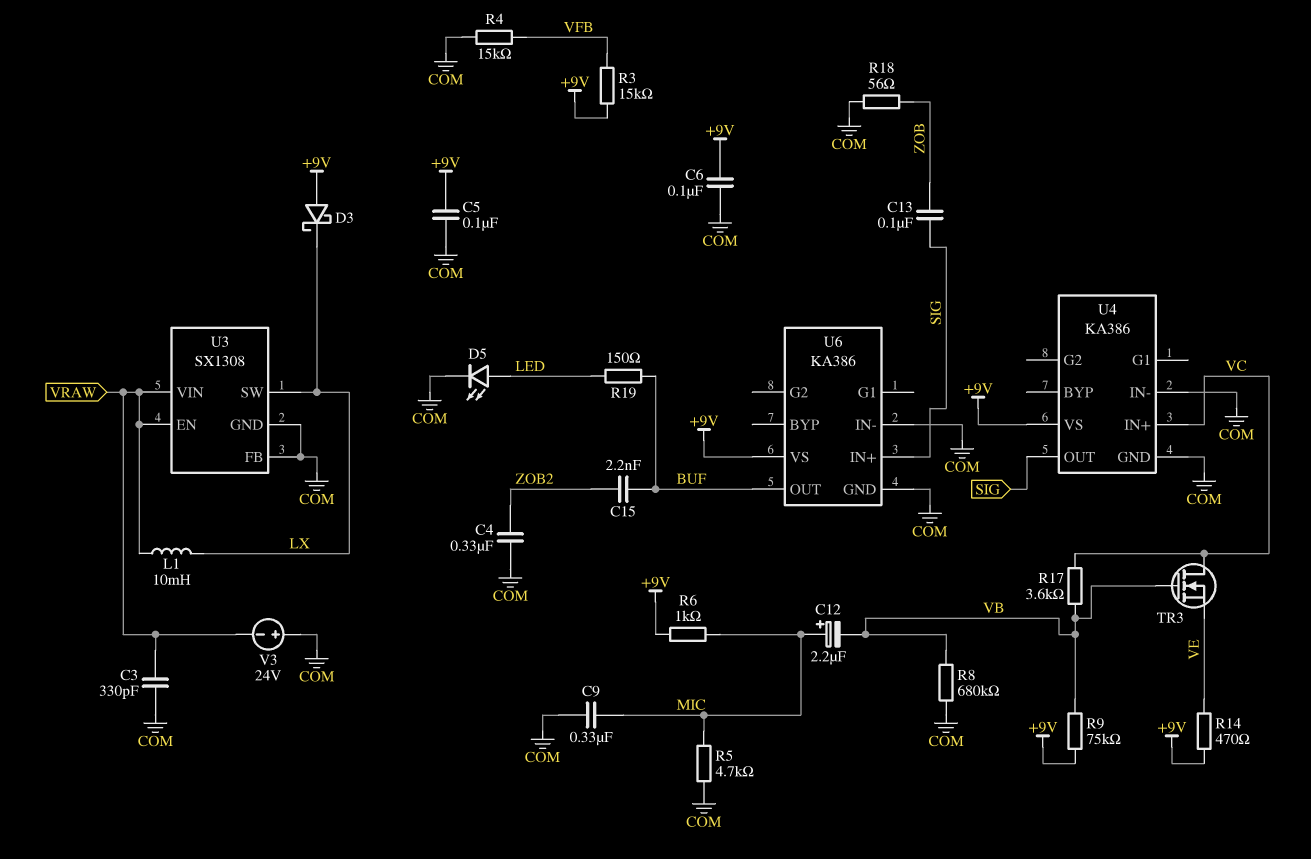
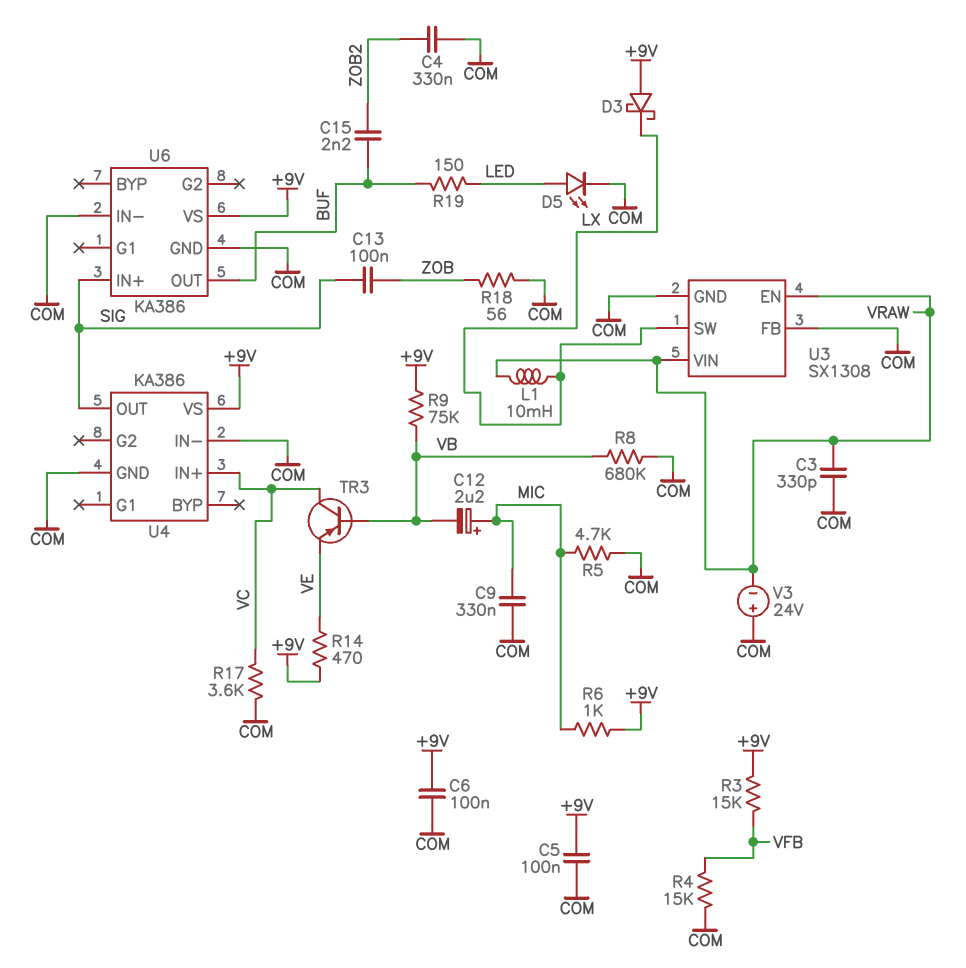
R17: 3.6k (VB, VC) -> 3.6k (COM, VC)
TR3: NMOS (G VB, D VC, S VE) -> PNP (B VB, C VC, E VE)

